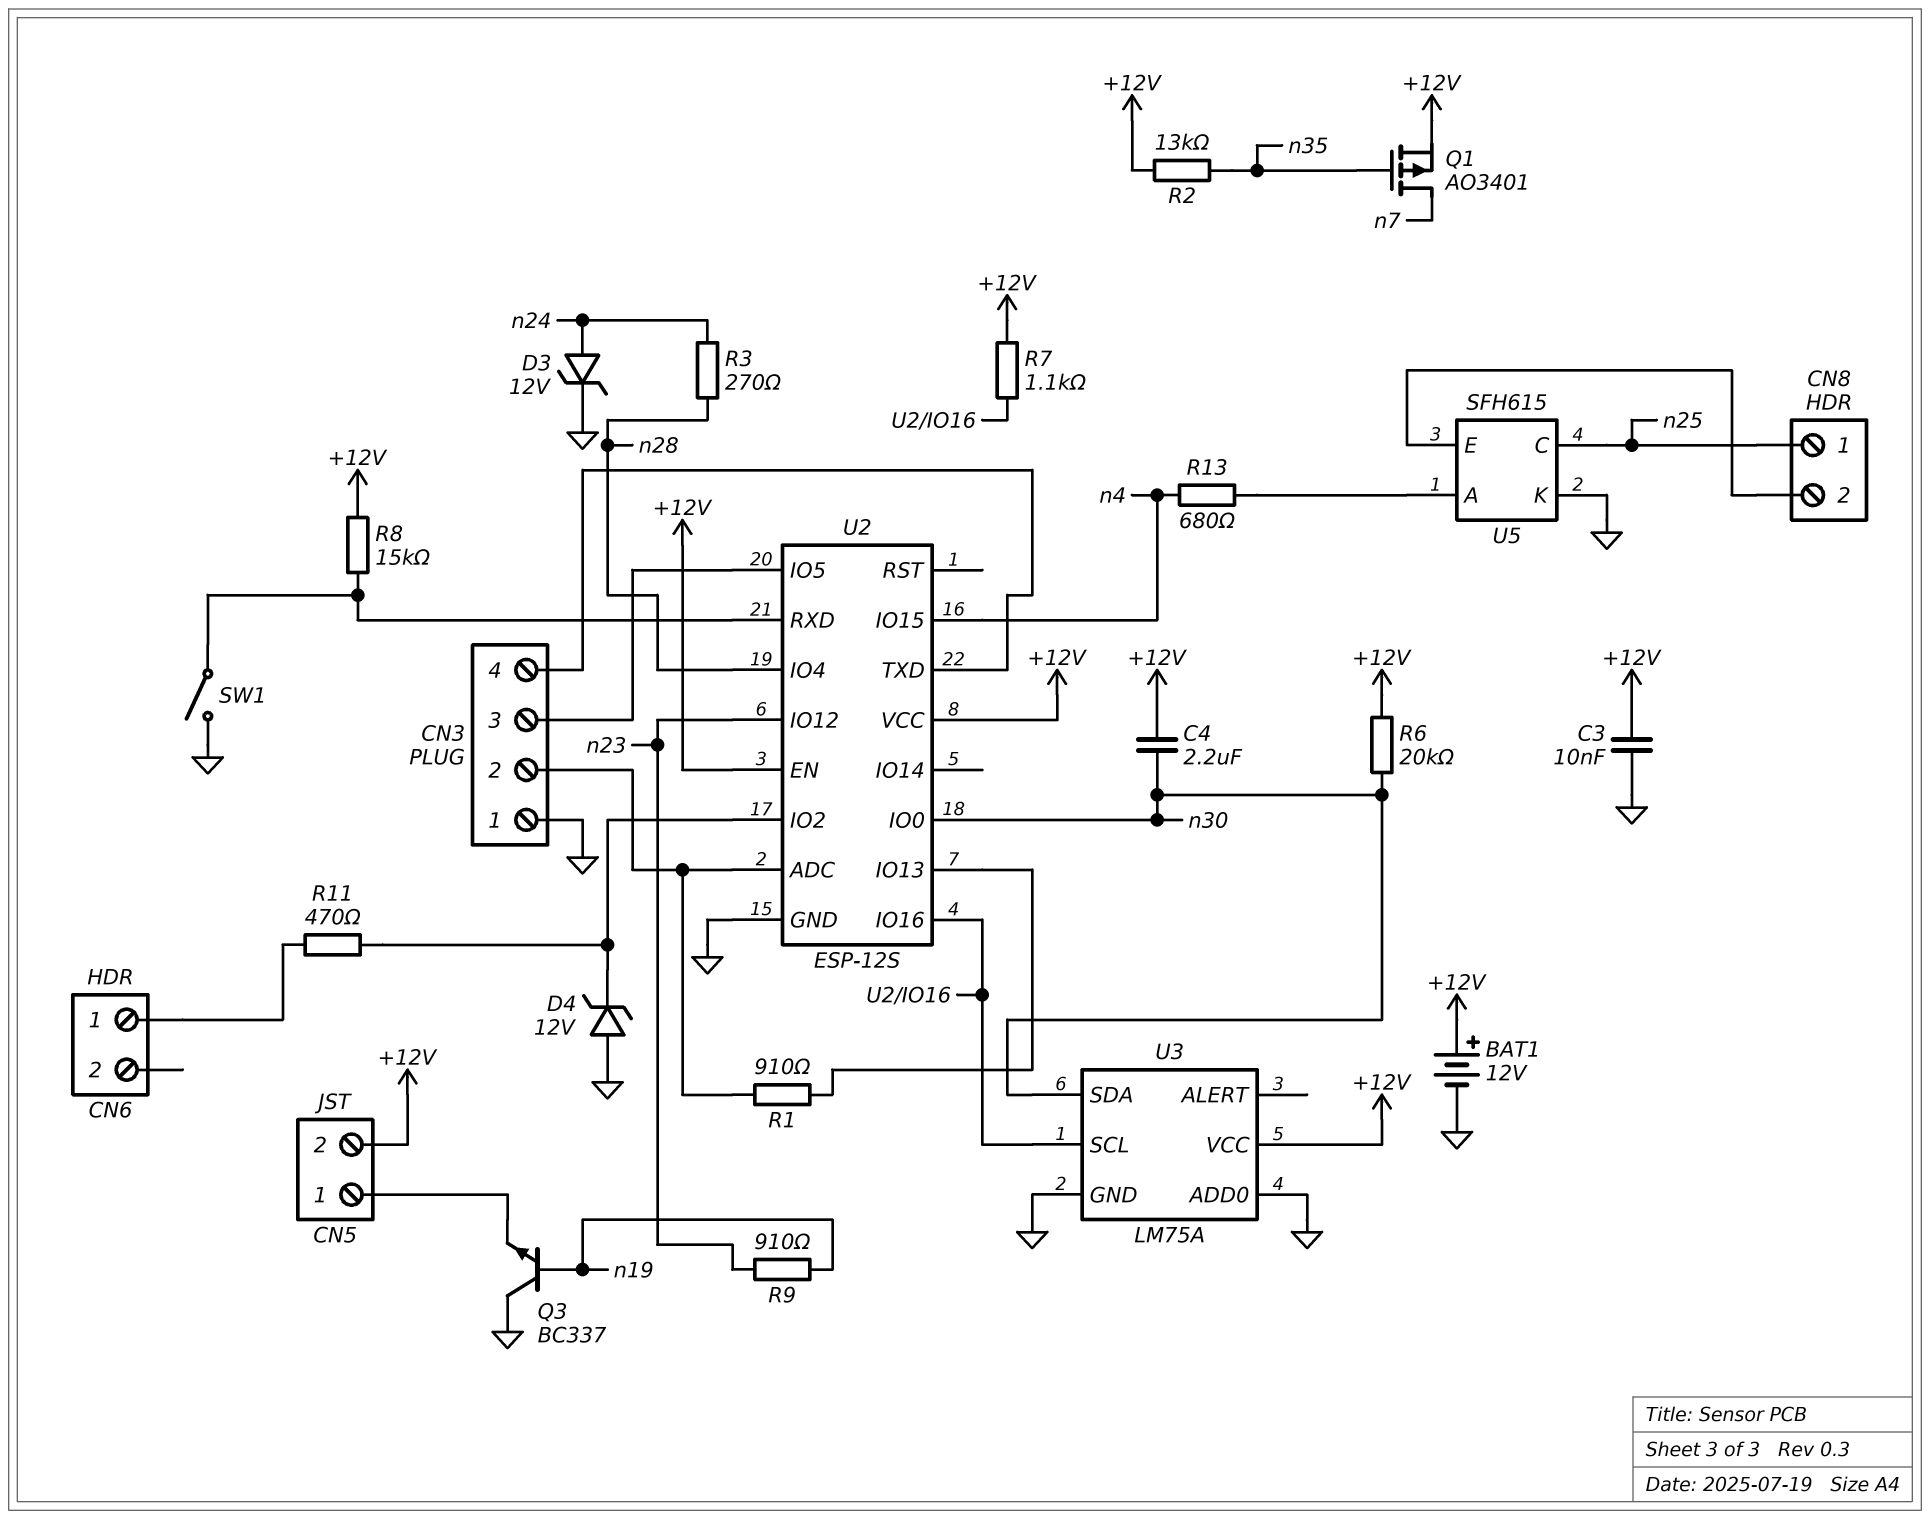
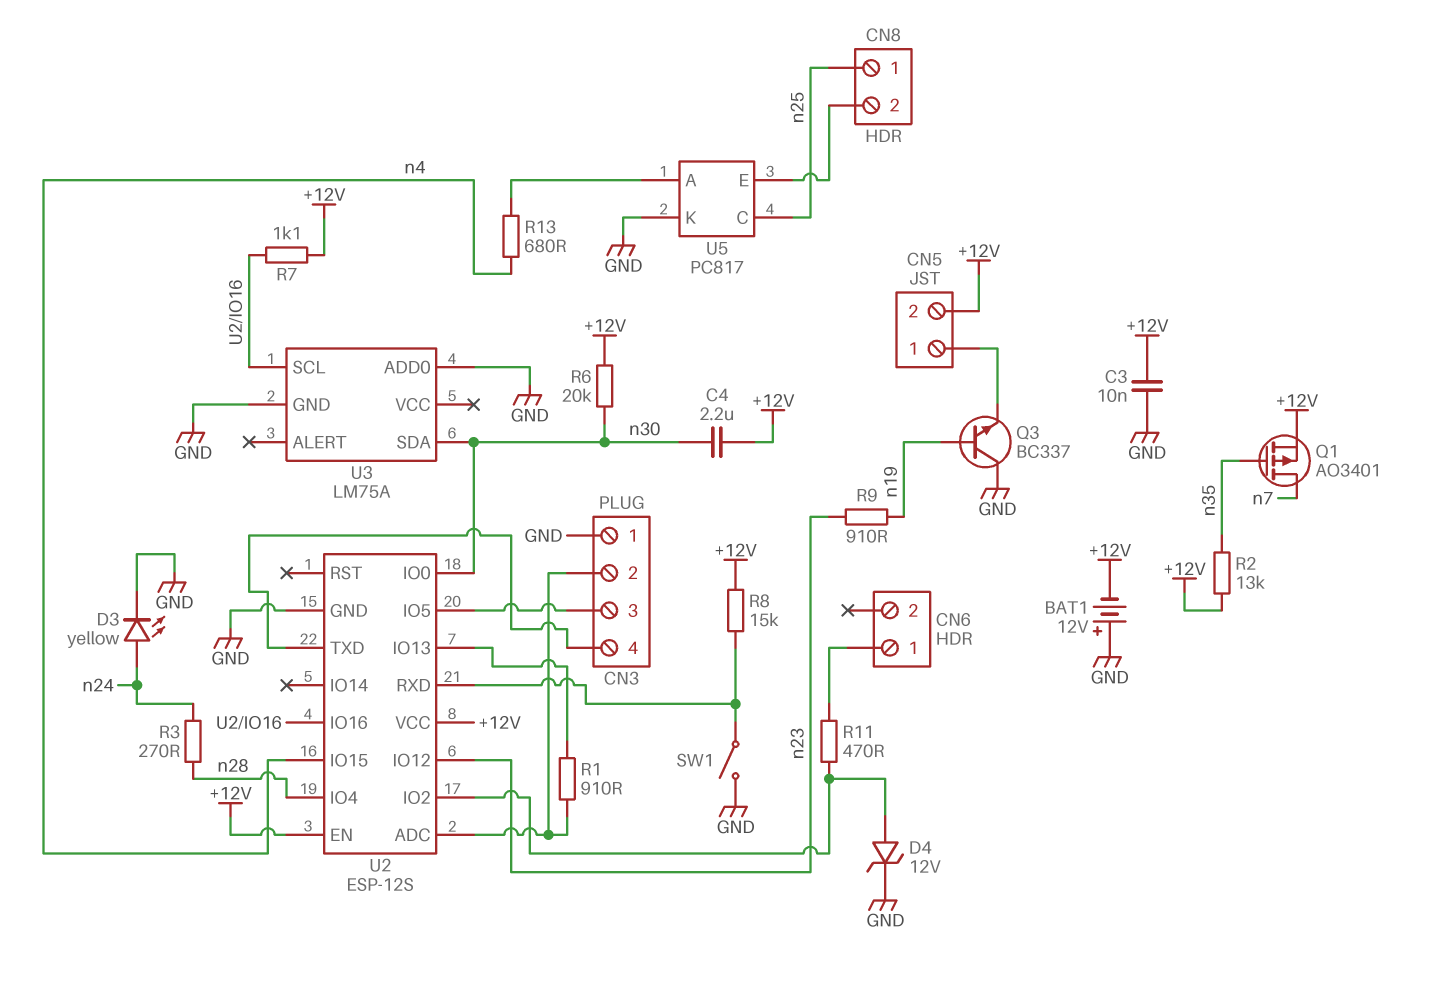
BAT1: 12V (plus +12V, minus GND) -> 12V (plus GND, minus +12V)
D3: zener 12V (A n24, K GND) -> LED yellow (A n24, K GND)
D4: zener 12V (A GND, K U2/IO2) -> zener 12V (A U2/IO2, K GND)
U3 pin VCC: +12V -> none
U5: SFH615 -> PC817

